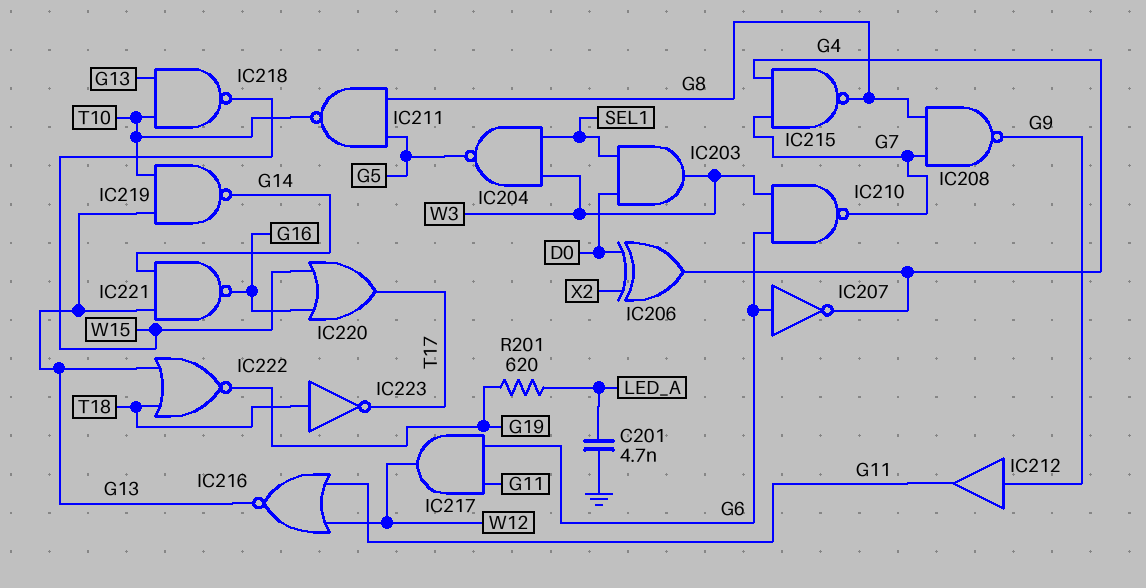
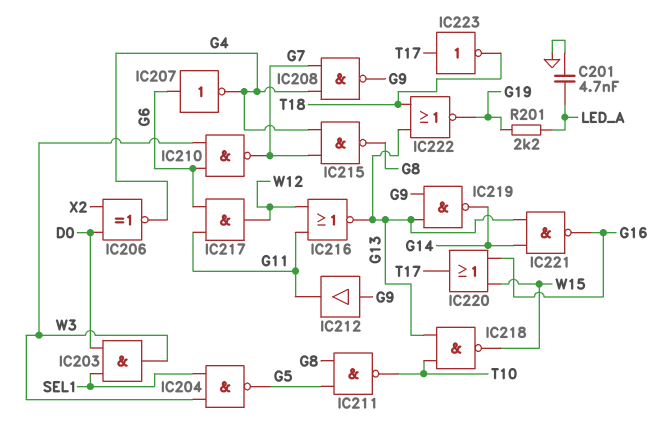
IC206: XOR (in D0, in X2, out G4) -> XNOR (in D0, in X2, out G4)
IC208: NAND (in G7, in G8, out G9) -> NAND (in G4, in G7, out G9)
IC219: NAND (in G13, in T10, out G14) -> NAND (in G9, in G13, out G14)
IC223: NOT (in T18, out T17) -> NOT (in T17, out T18)
R201: 620 (G19, LED_A) -> 2.2k (G19, LED_A)

